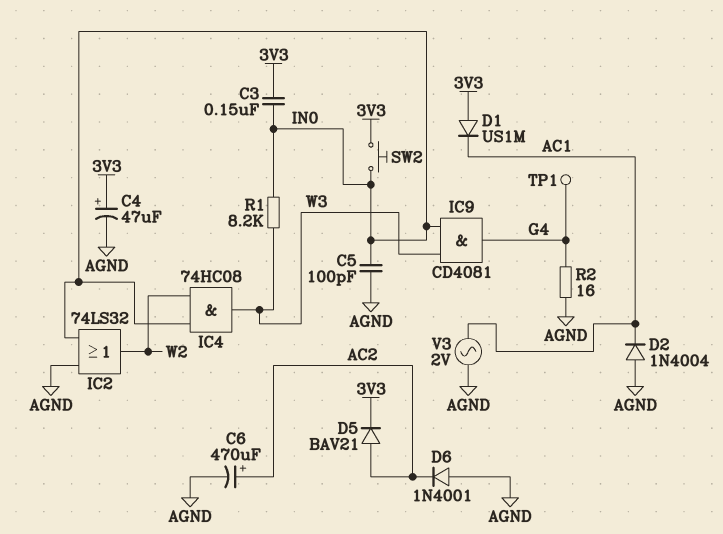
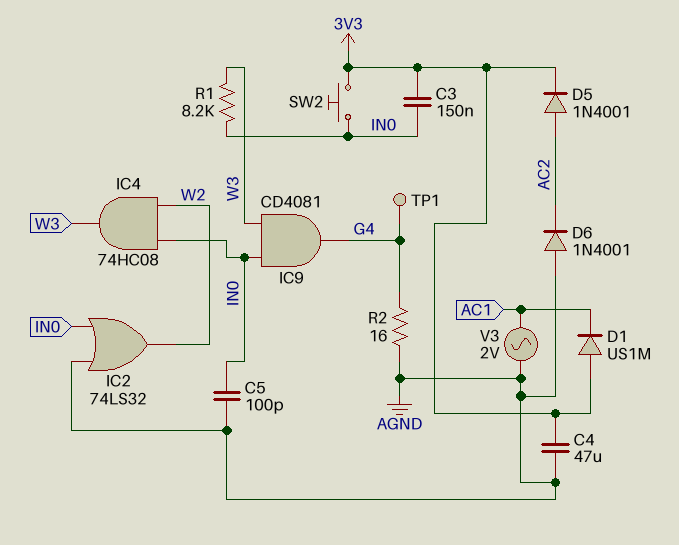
C4: 47uF (plus 3V3, minus AGND) -> 47uF (3V3, AGND)
C6: 470uF (plus AC2, minus AGND) -> none
D2: diode 1N4004 (A AGND, K AC1) -> none
D5: diode BAV21 (A AC2, K 3V3) -> diode 1N4001 (A AC2, K 3V3)

